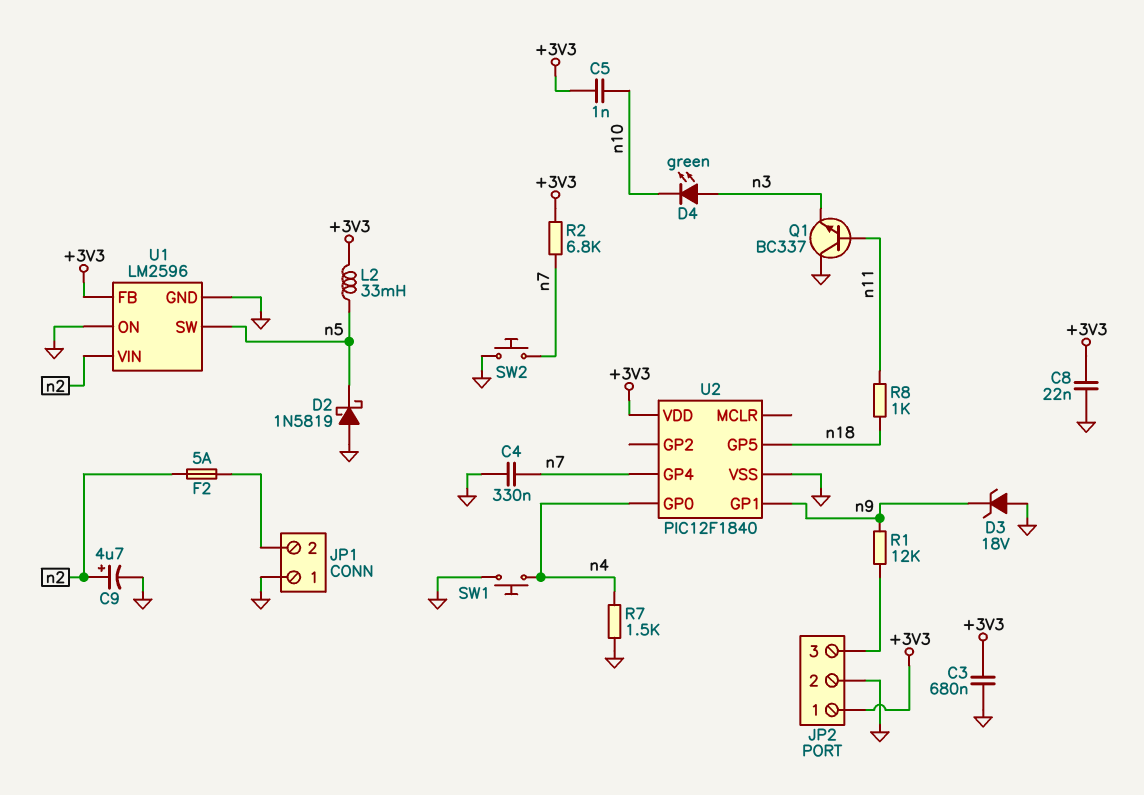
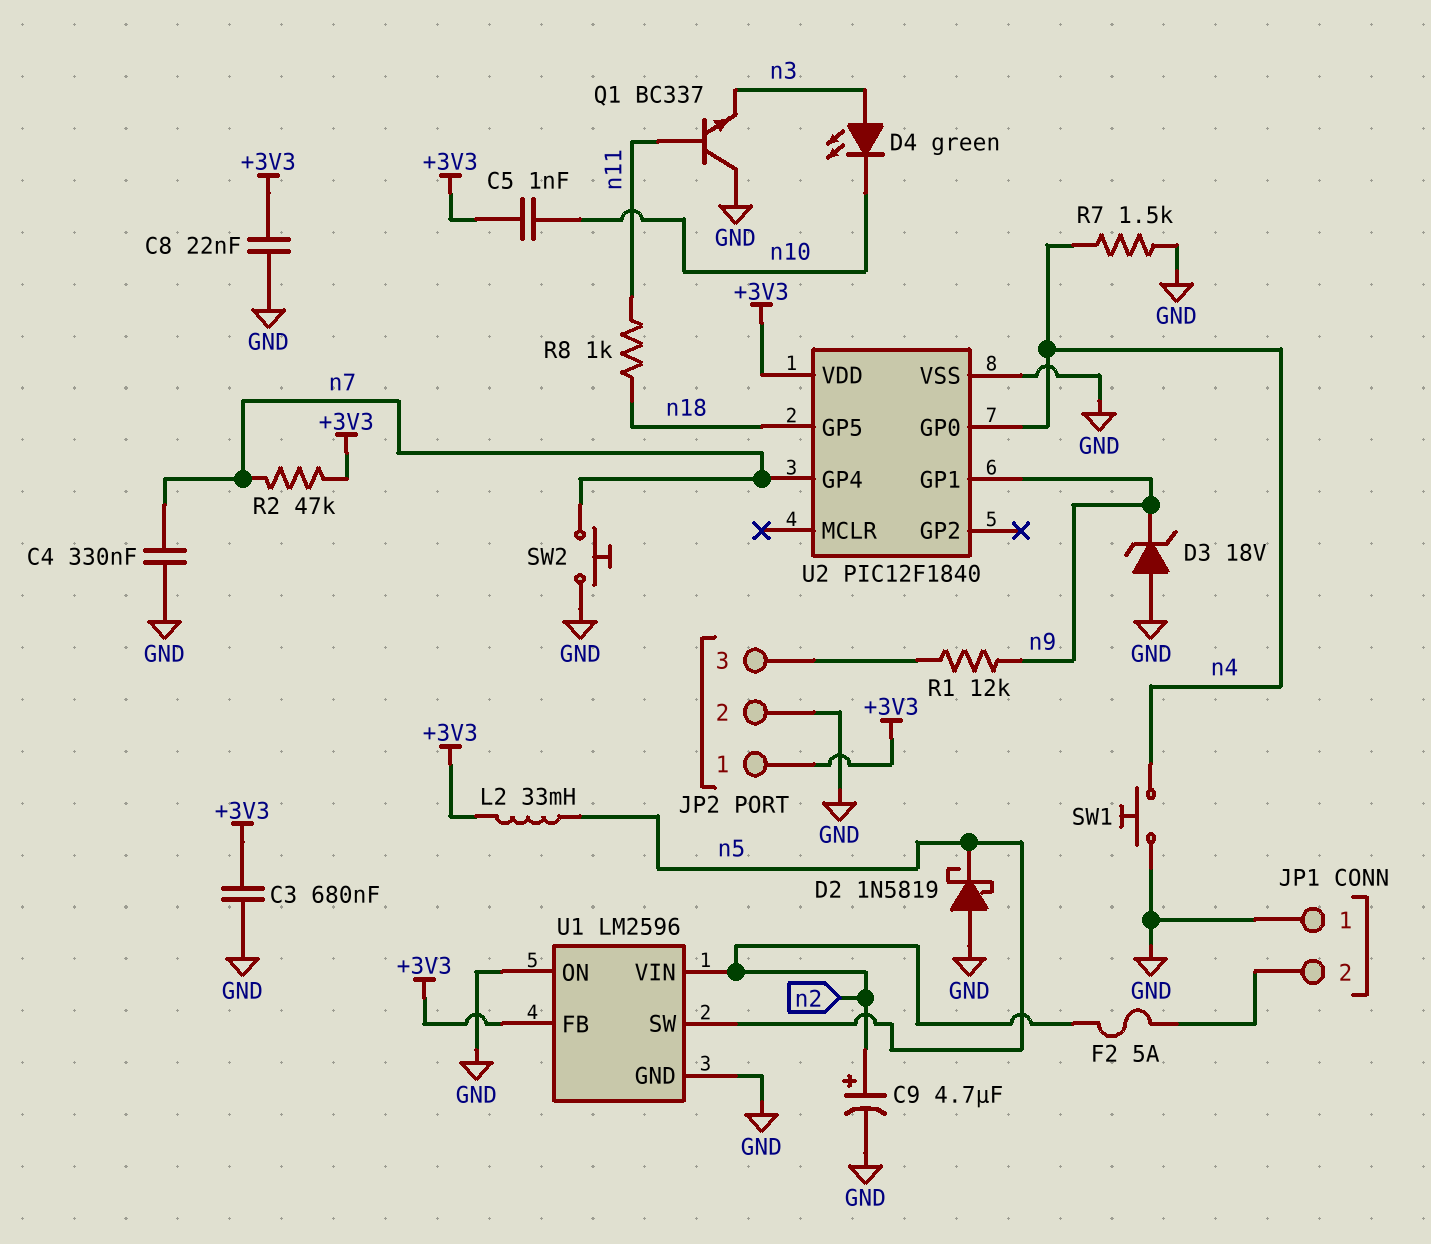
R2: 6.8k (+3V3, n7) -> 47k (+3V3, n7)

